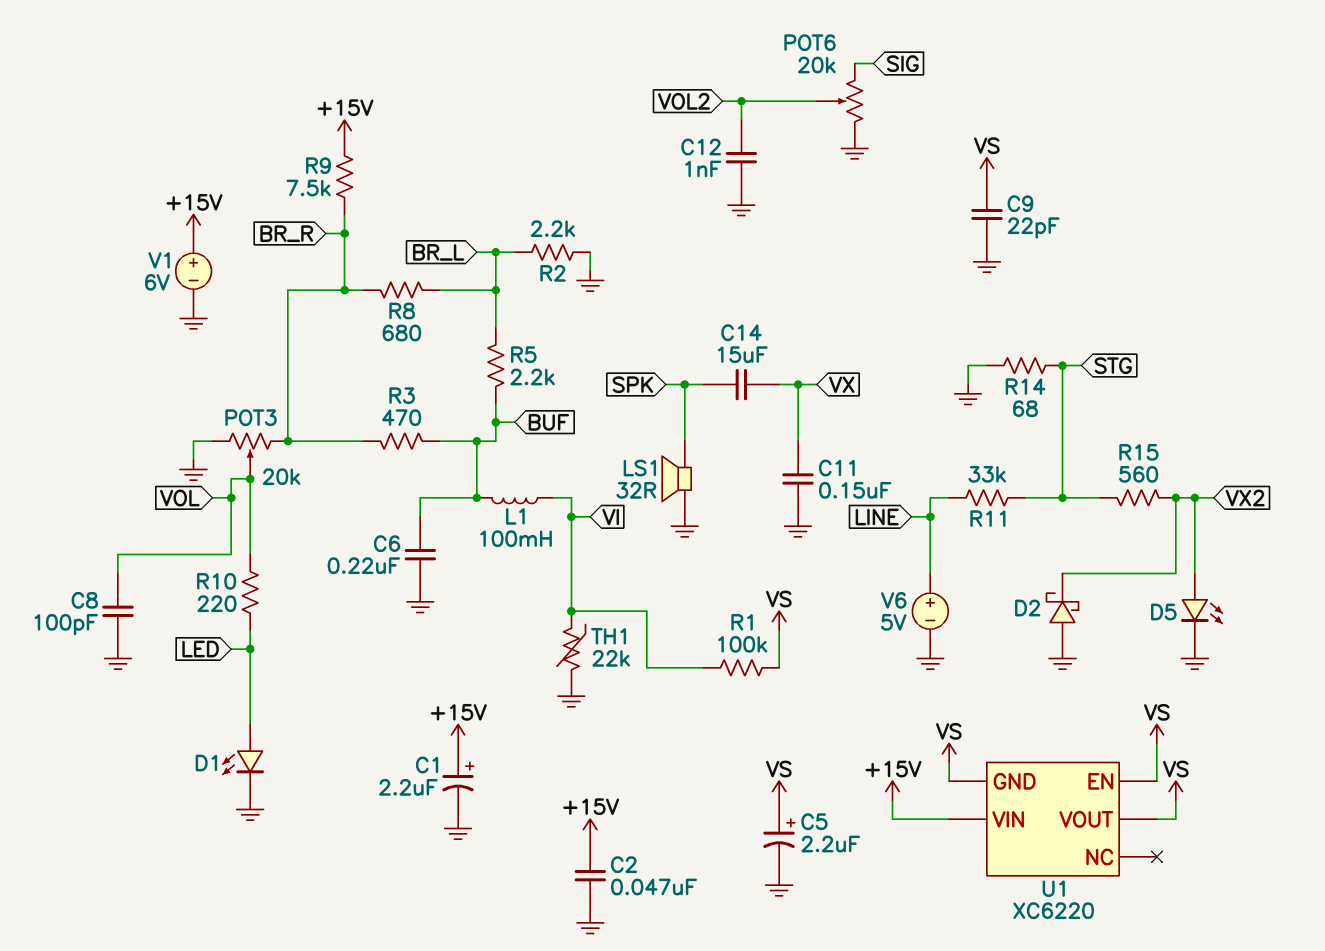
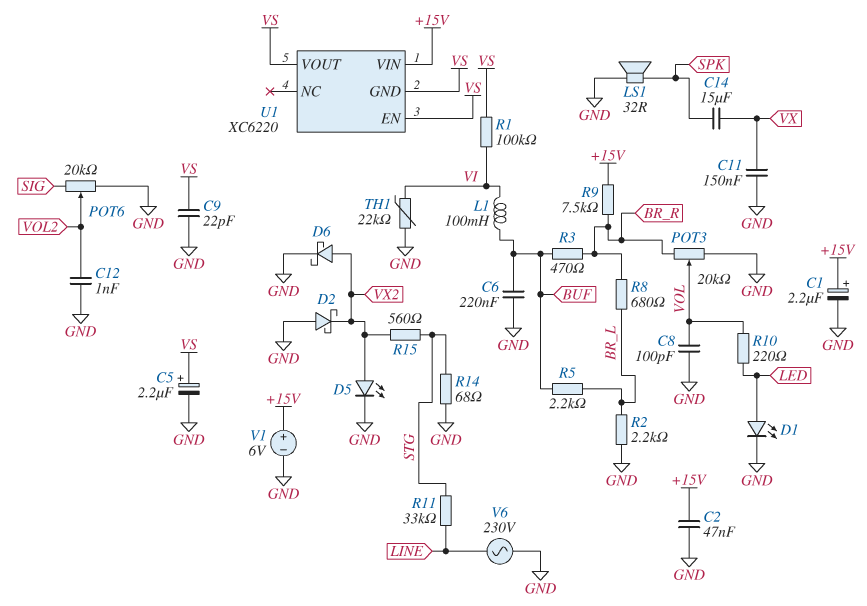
D6: none -> schottky (A VX2, K GND)
V6: 5V (plus LINE, minus GND) -> AC 230V (GND, LINE)

